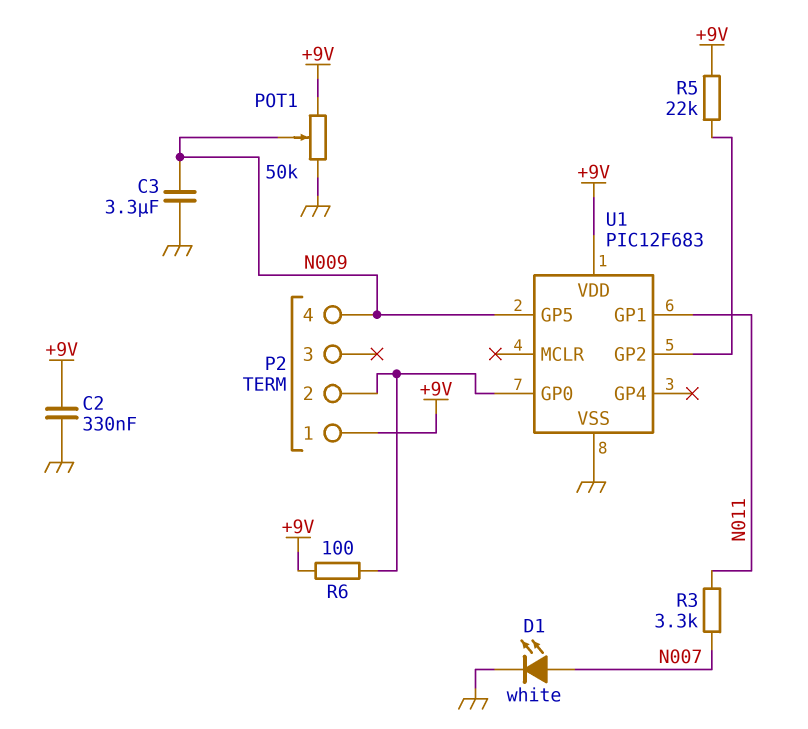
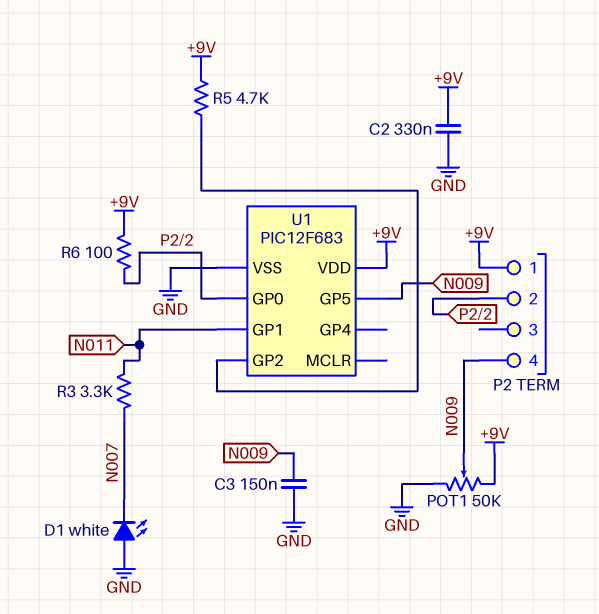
C3: 3.3uF (GND, N009) -> 150nF (GND, N009)
D1: LED white (A N007, K GND) -> LED white (A GND, K N007)
R5: 22k (+9V, U1/GP2) -> 4.7k (+9V, U1/GP2)

